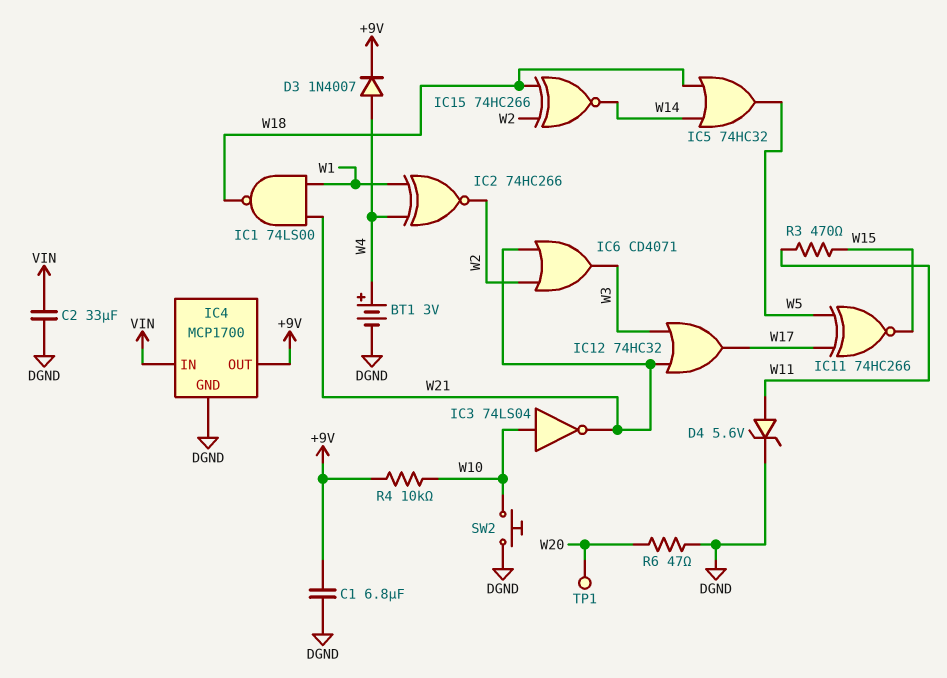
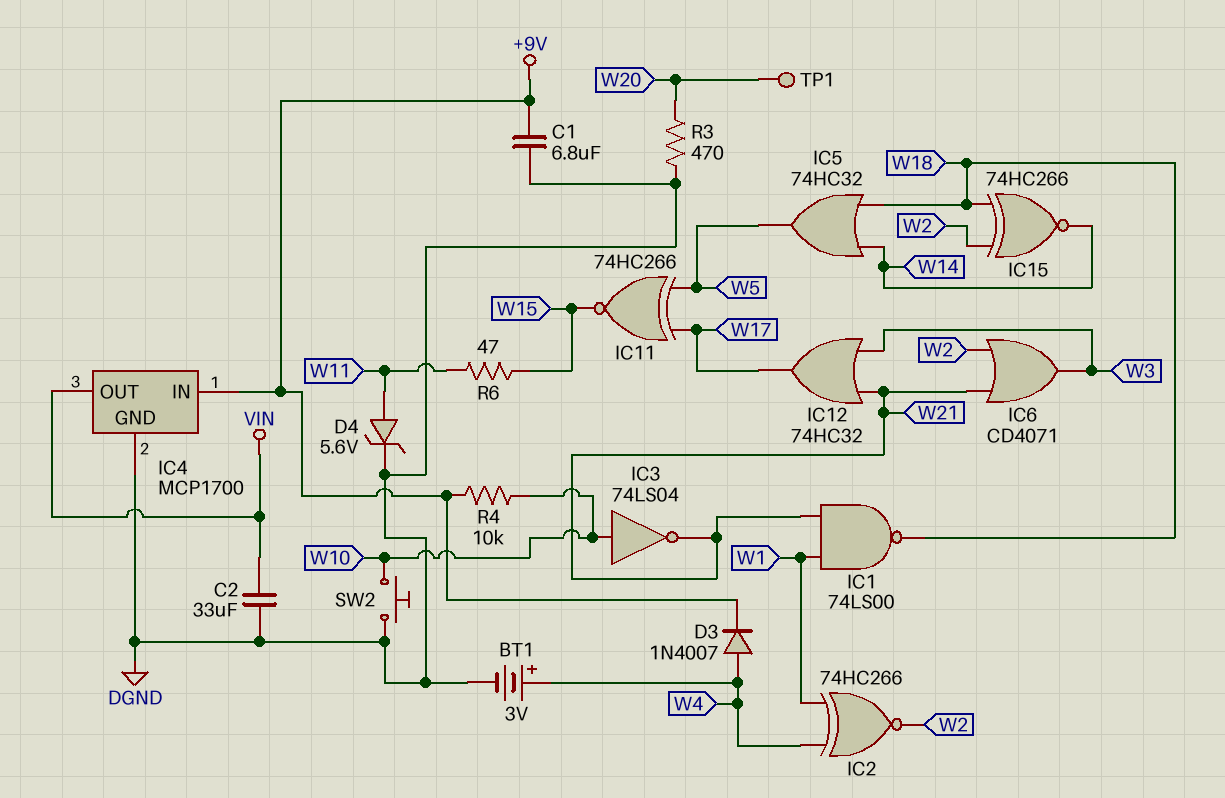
IC4 pin IN: VIN -> +9V
IC4 pin OUT: +9V -> VIN
R3: 470 (W11, W15) -> 470 (DGND, W20)
R6: 47 (DGND, W20) -> 47 (W11, W15)

